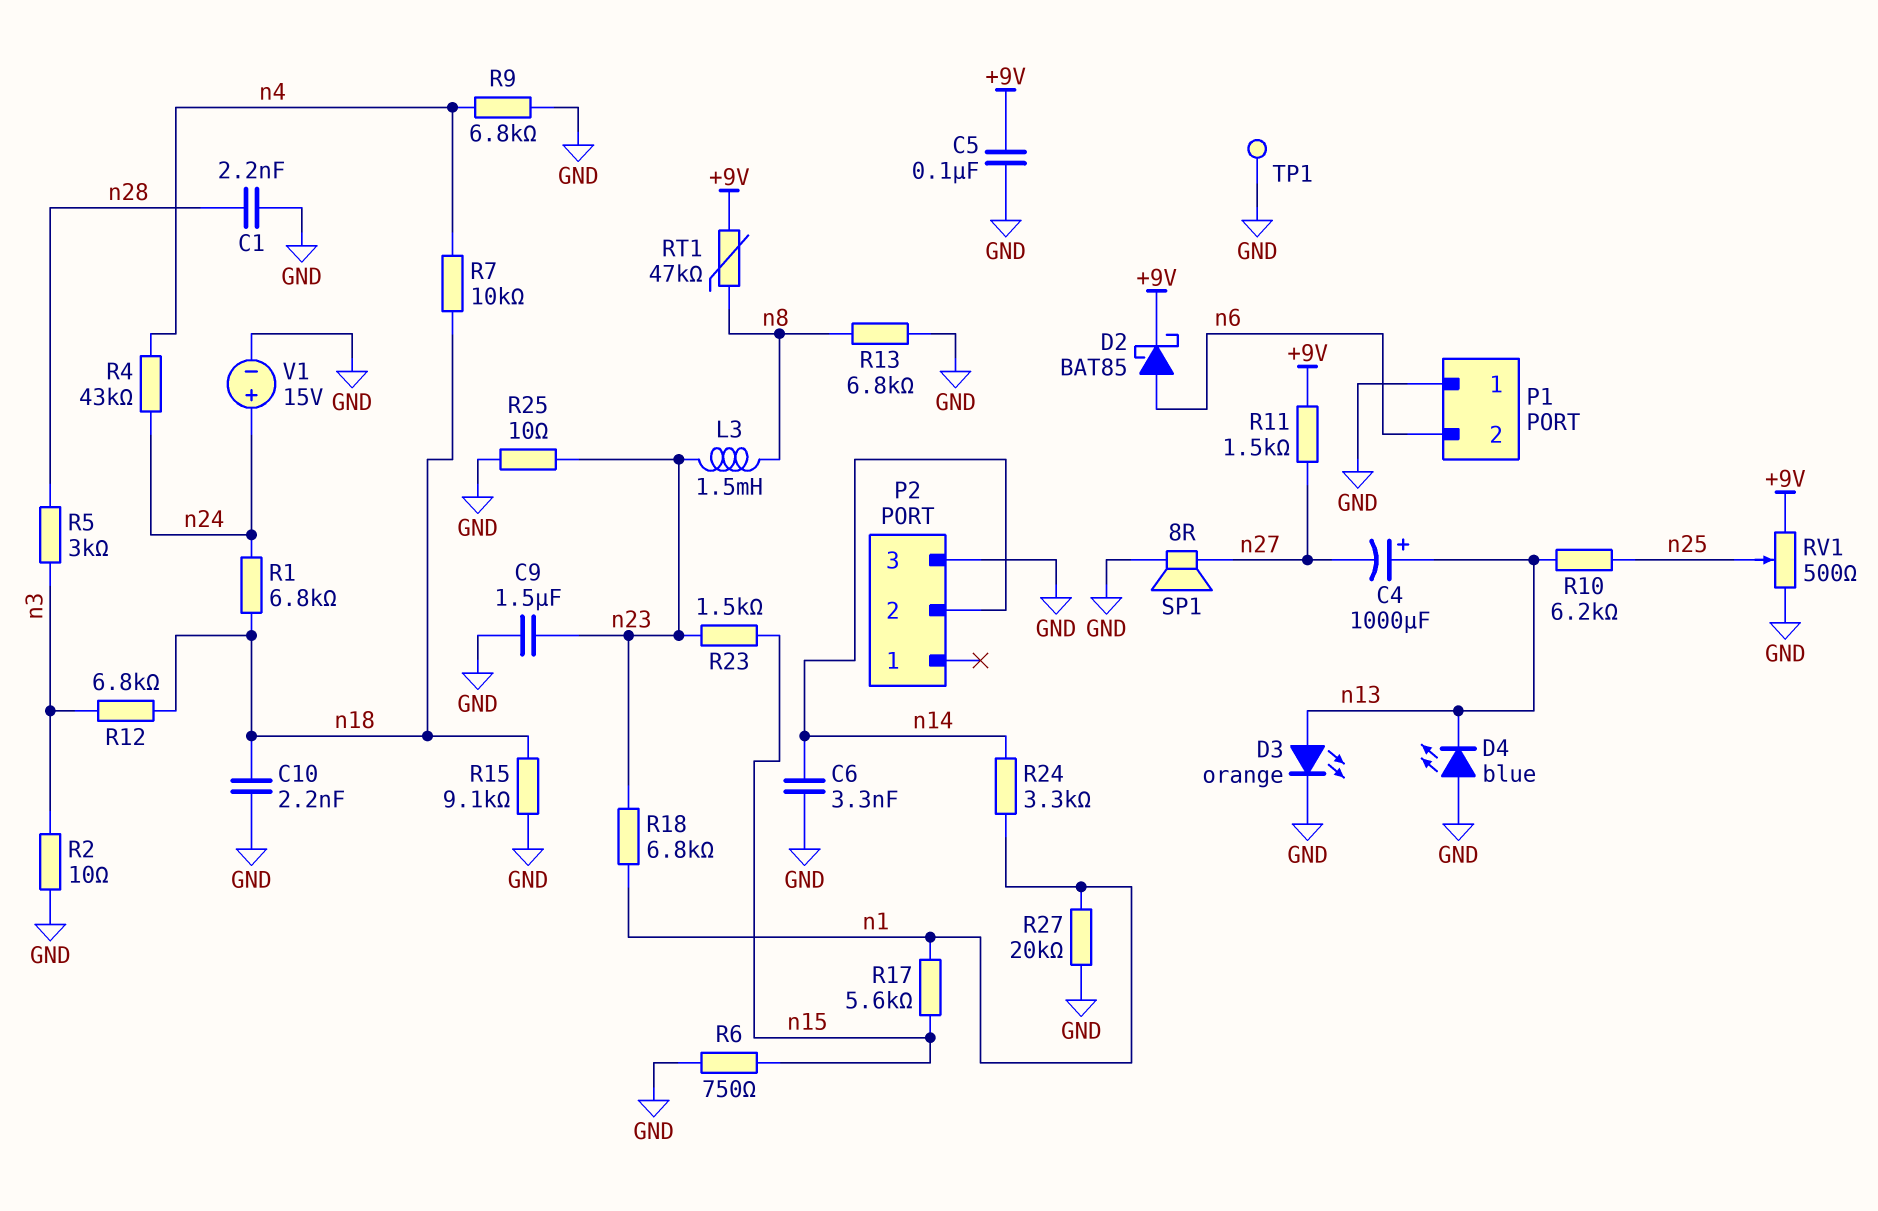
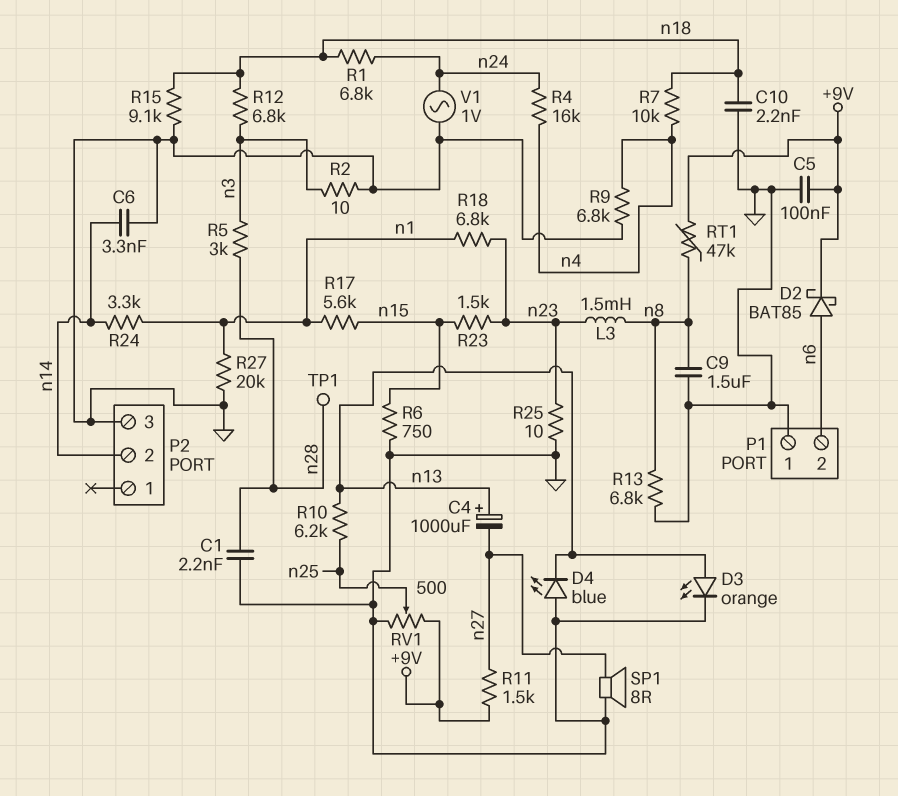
C9: 1.5uF (GND, n23) -> 1.5uF (GND, n8)
R4: 43k (n4, n24) -> 16k (n4, n24)
TP1: test point (GND) -> test point (n28)
V1: 15V (plus n24, minus GND) -> AC 1V (GND, n24)

